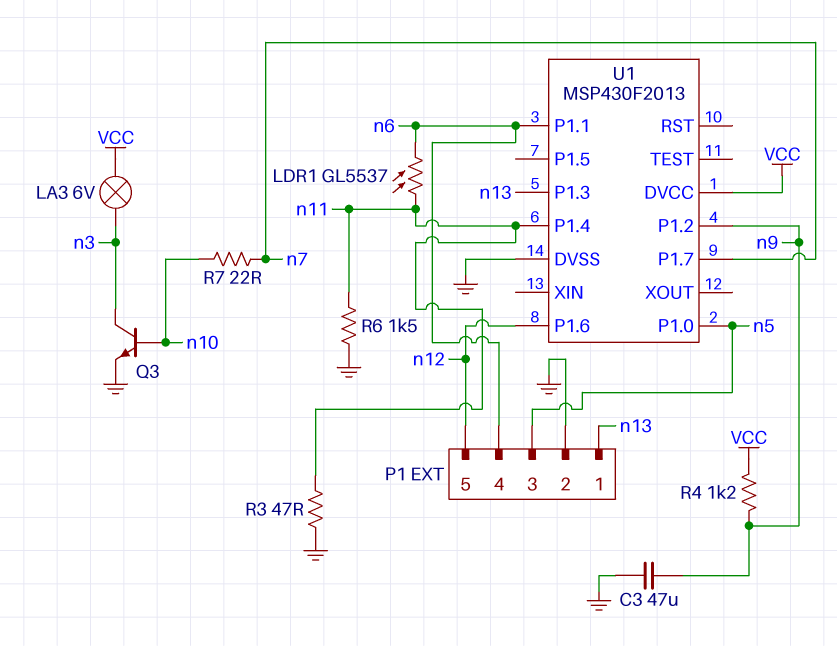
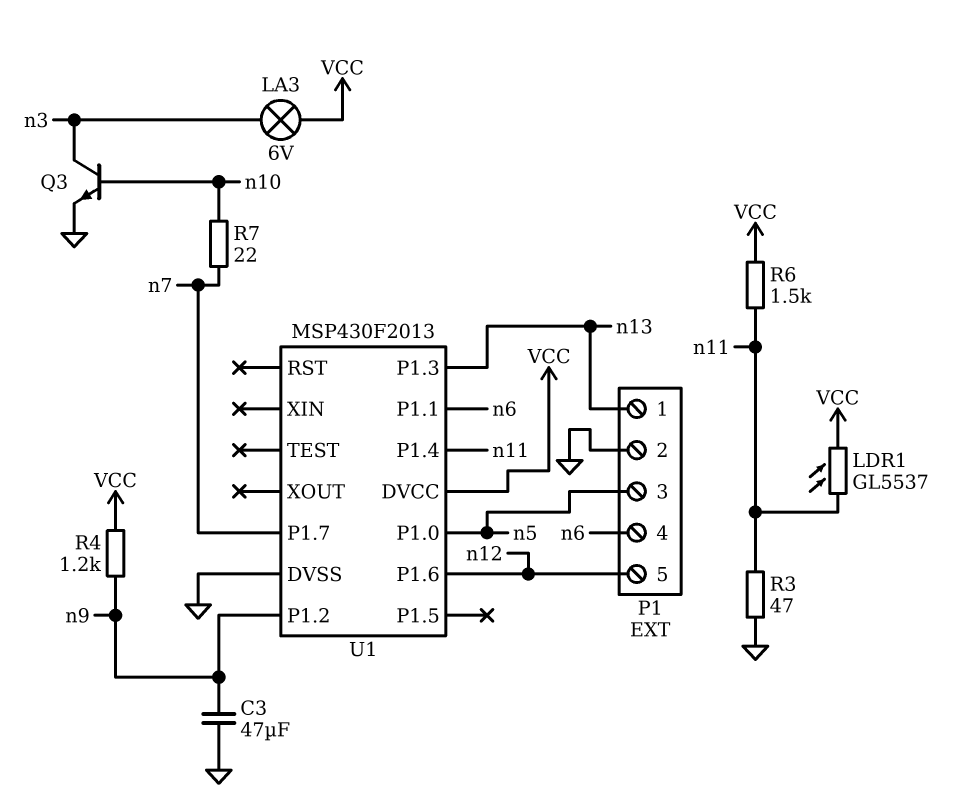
LDR1: GL5537 (n6, n11) -> GL5537 (VCC, n11)
R6: 1.5k (GND, n11) -> 1.5k (VCC, n11)

